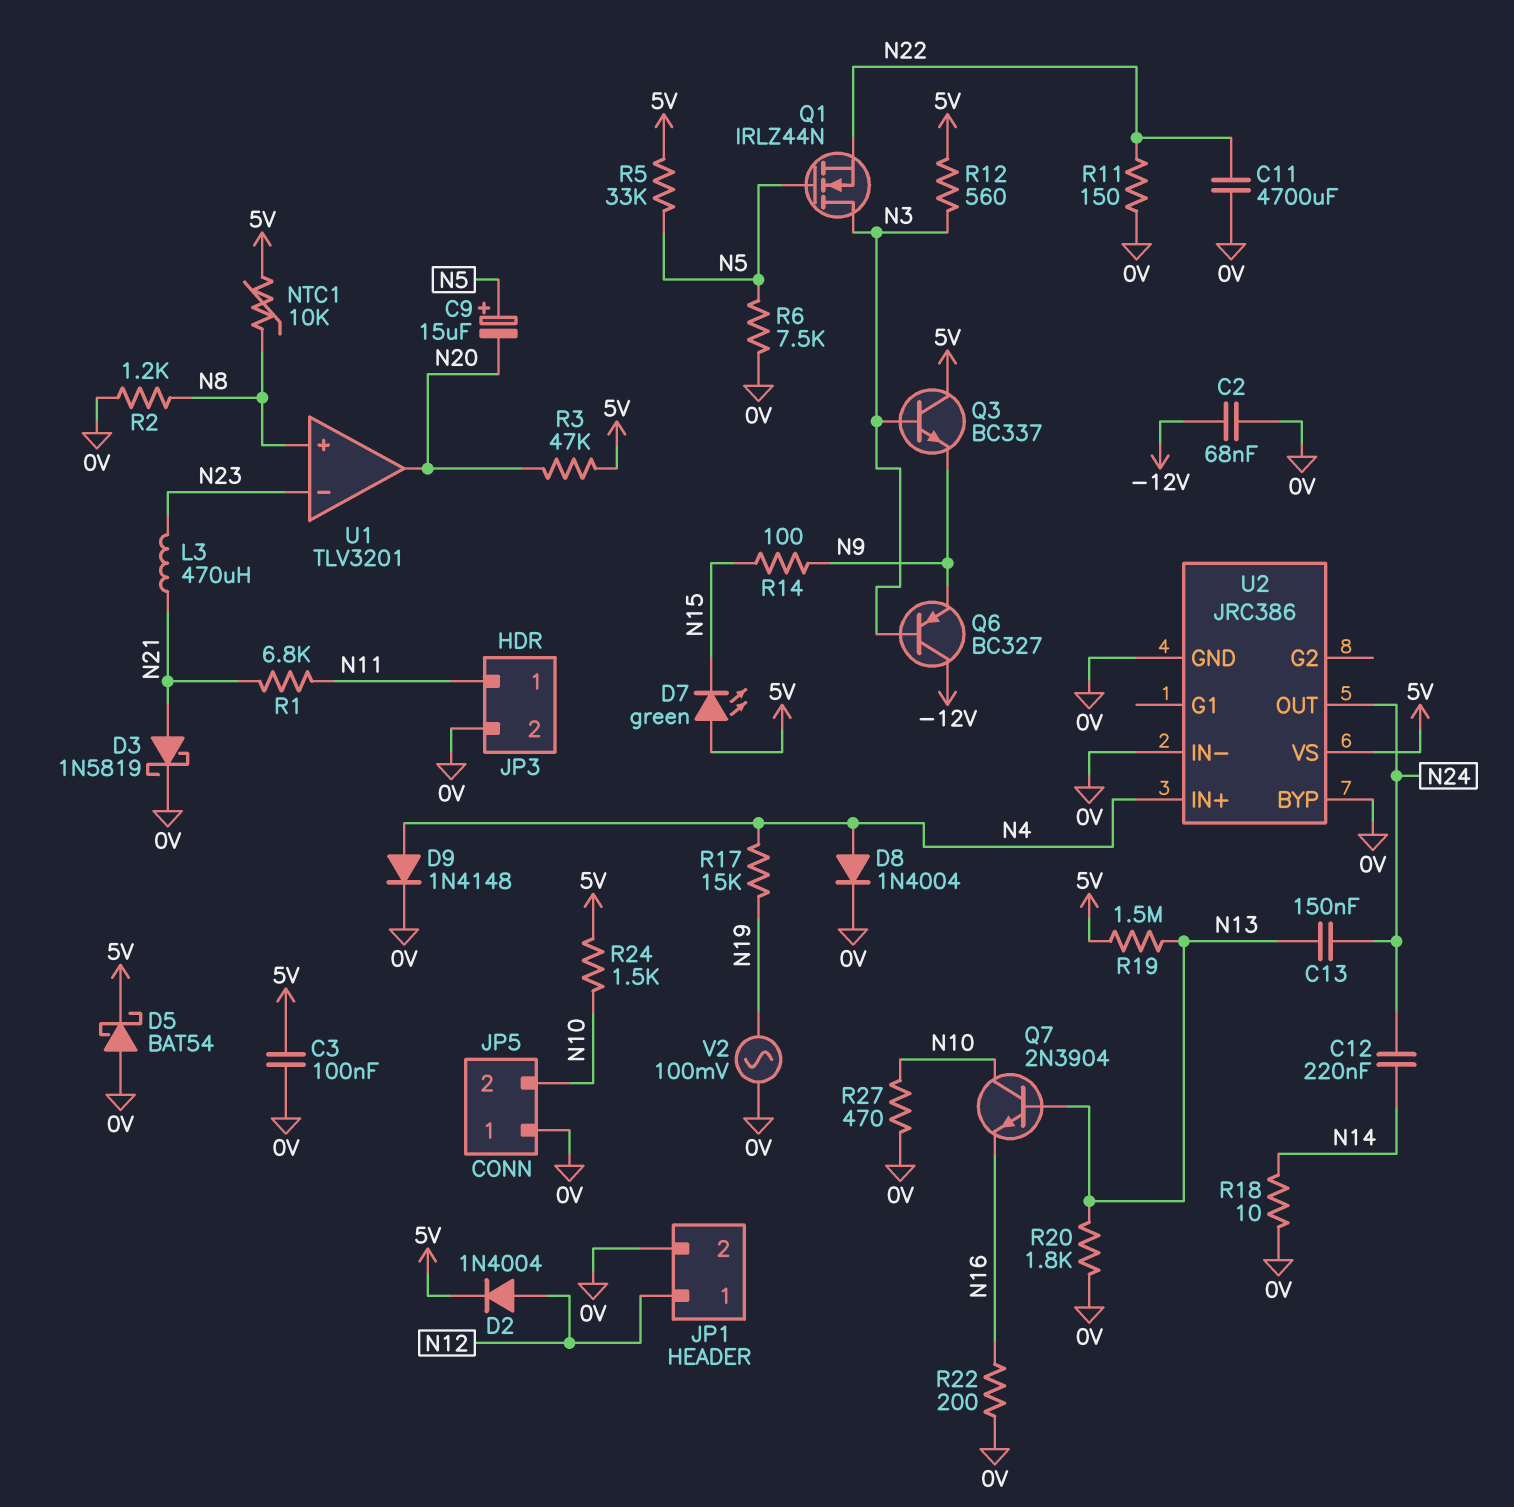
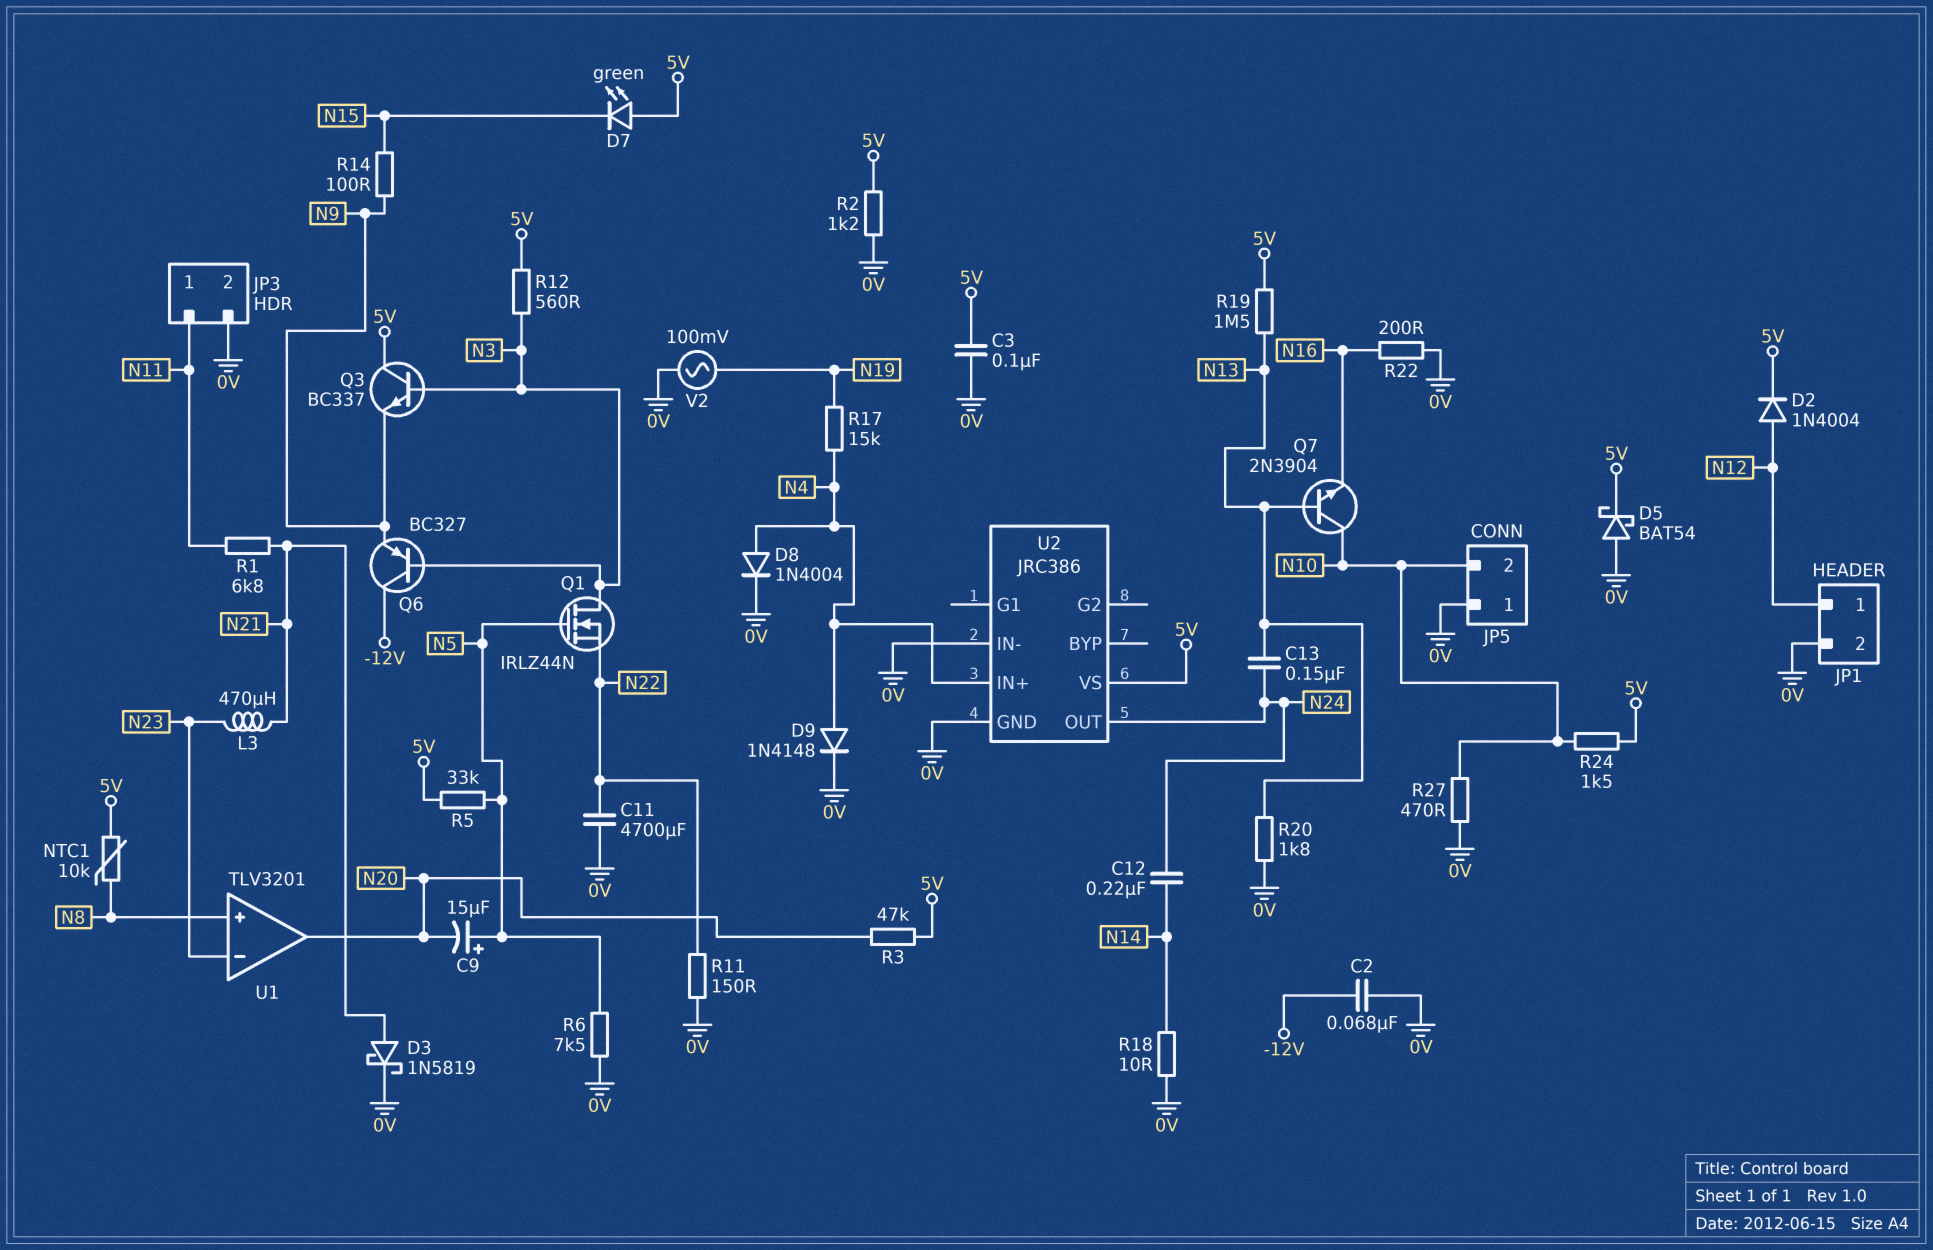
R2: 1.2k (0V, N8) -> 1.2k (0V, 5V)
U2 pin BYP: 0V -> none

